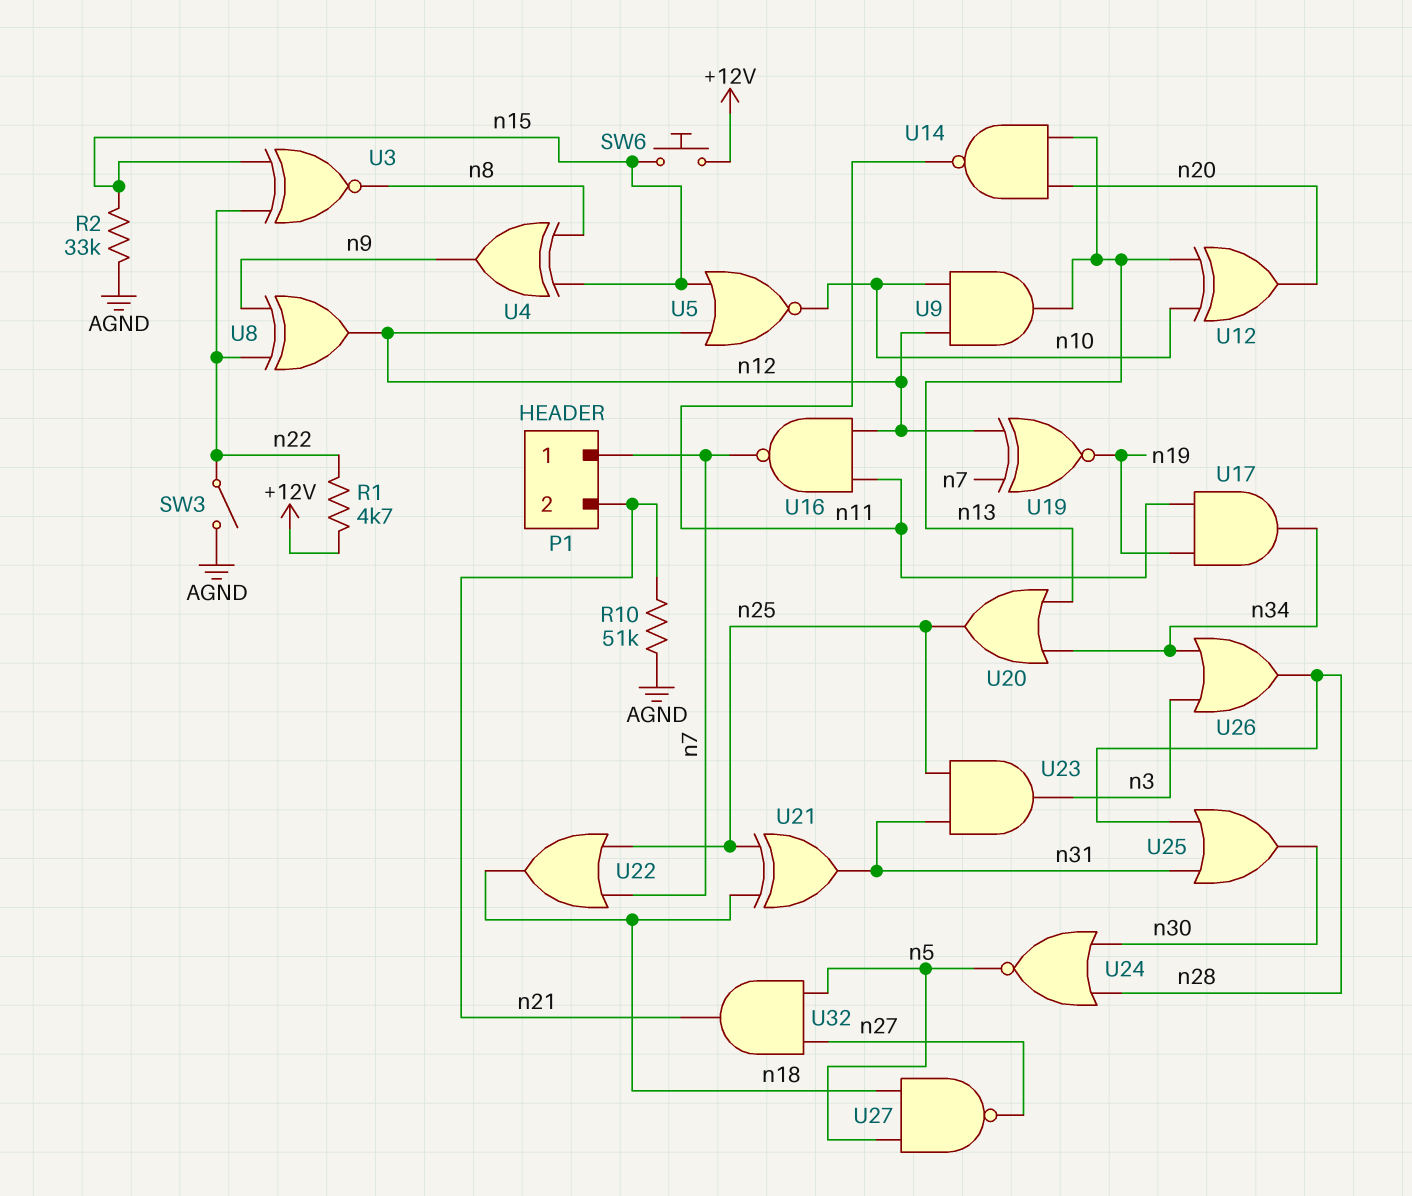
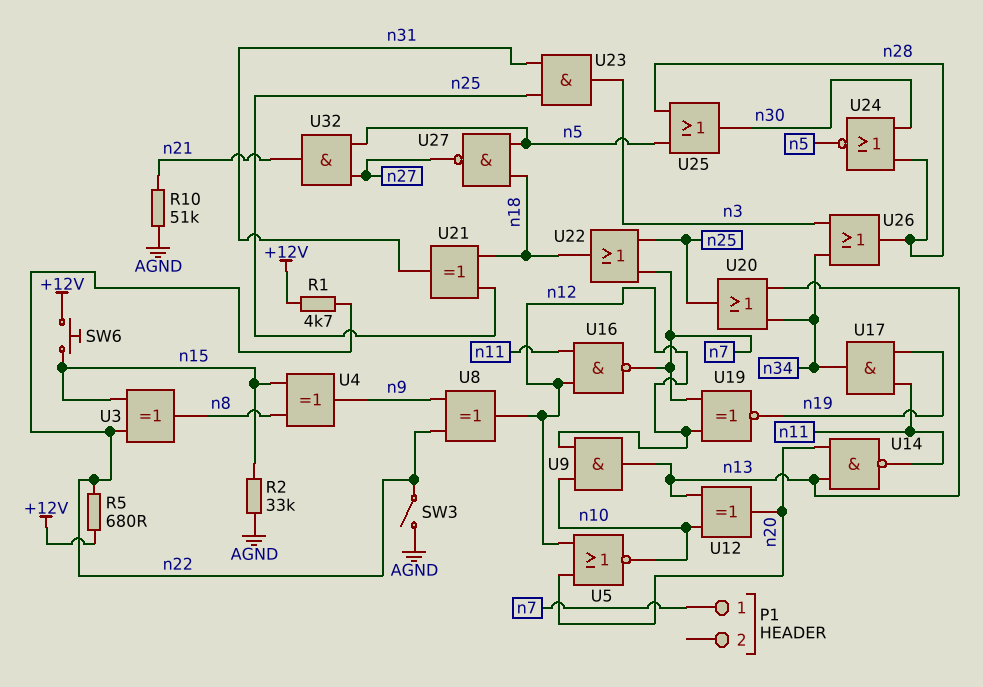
P1 pin 2: n21 -> none
R5: none -> 680 (+12V, n22)
U3: XNOR (in n15, in n22, out n8) -> XOR (in n15, in n22, out n8)
U5: NOR (in n12, in n15, out n10) -> NOR (in n12, in n20, out n10)
U25: OR (in n28, in n31, out n30) -> OR (in n5, in n28, out n30)

